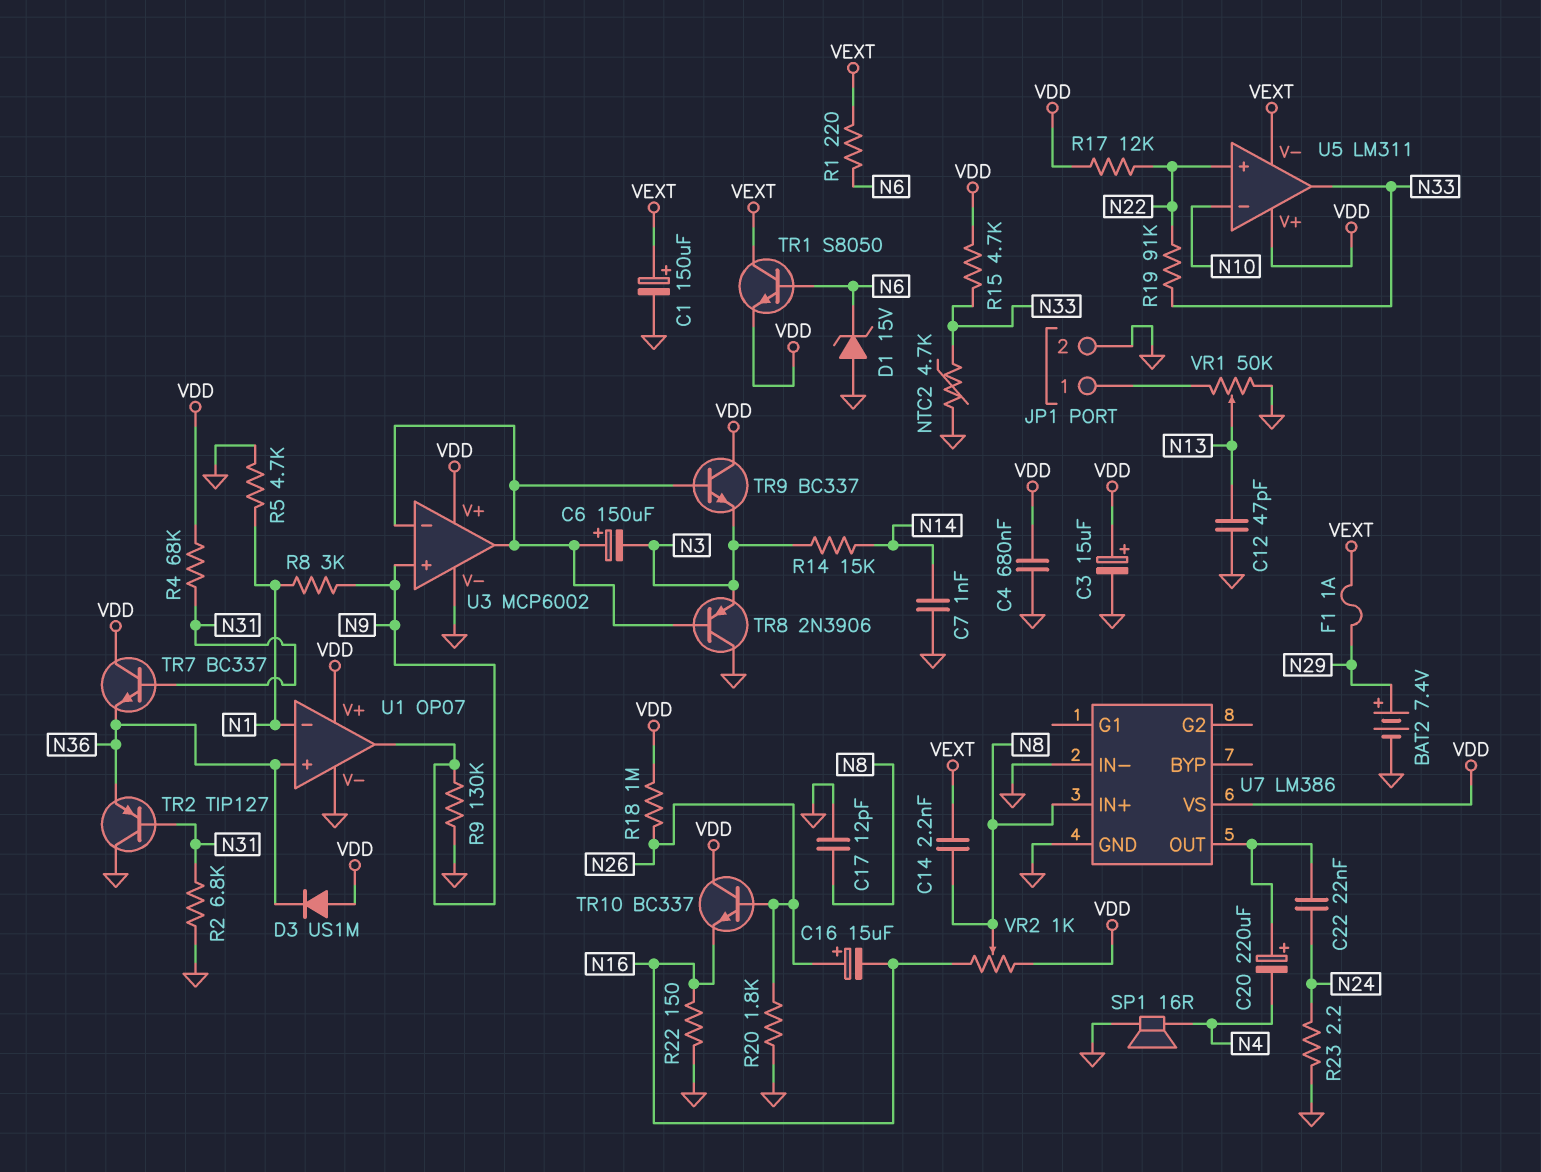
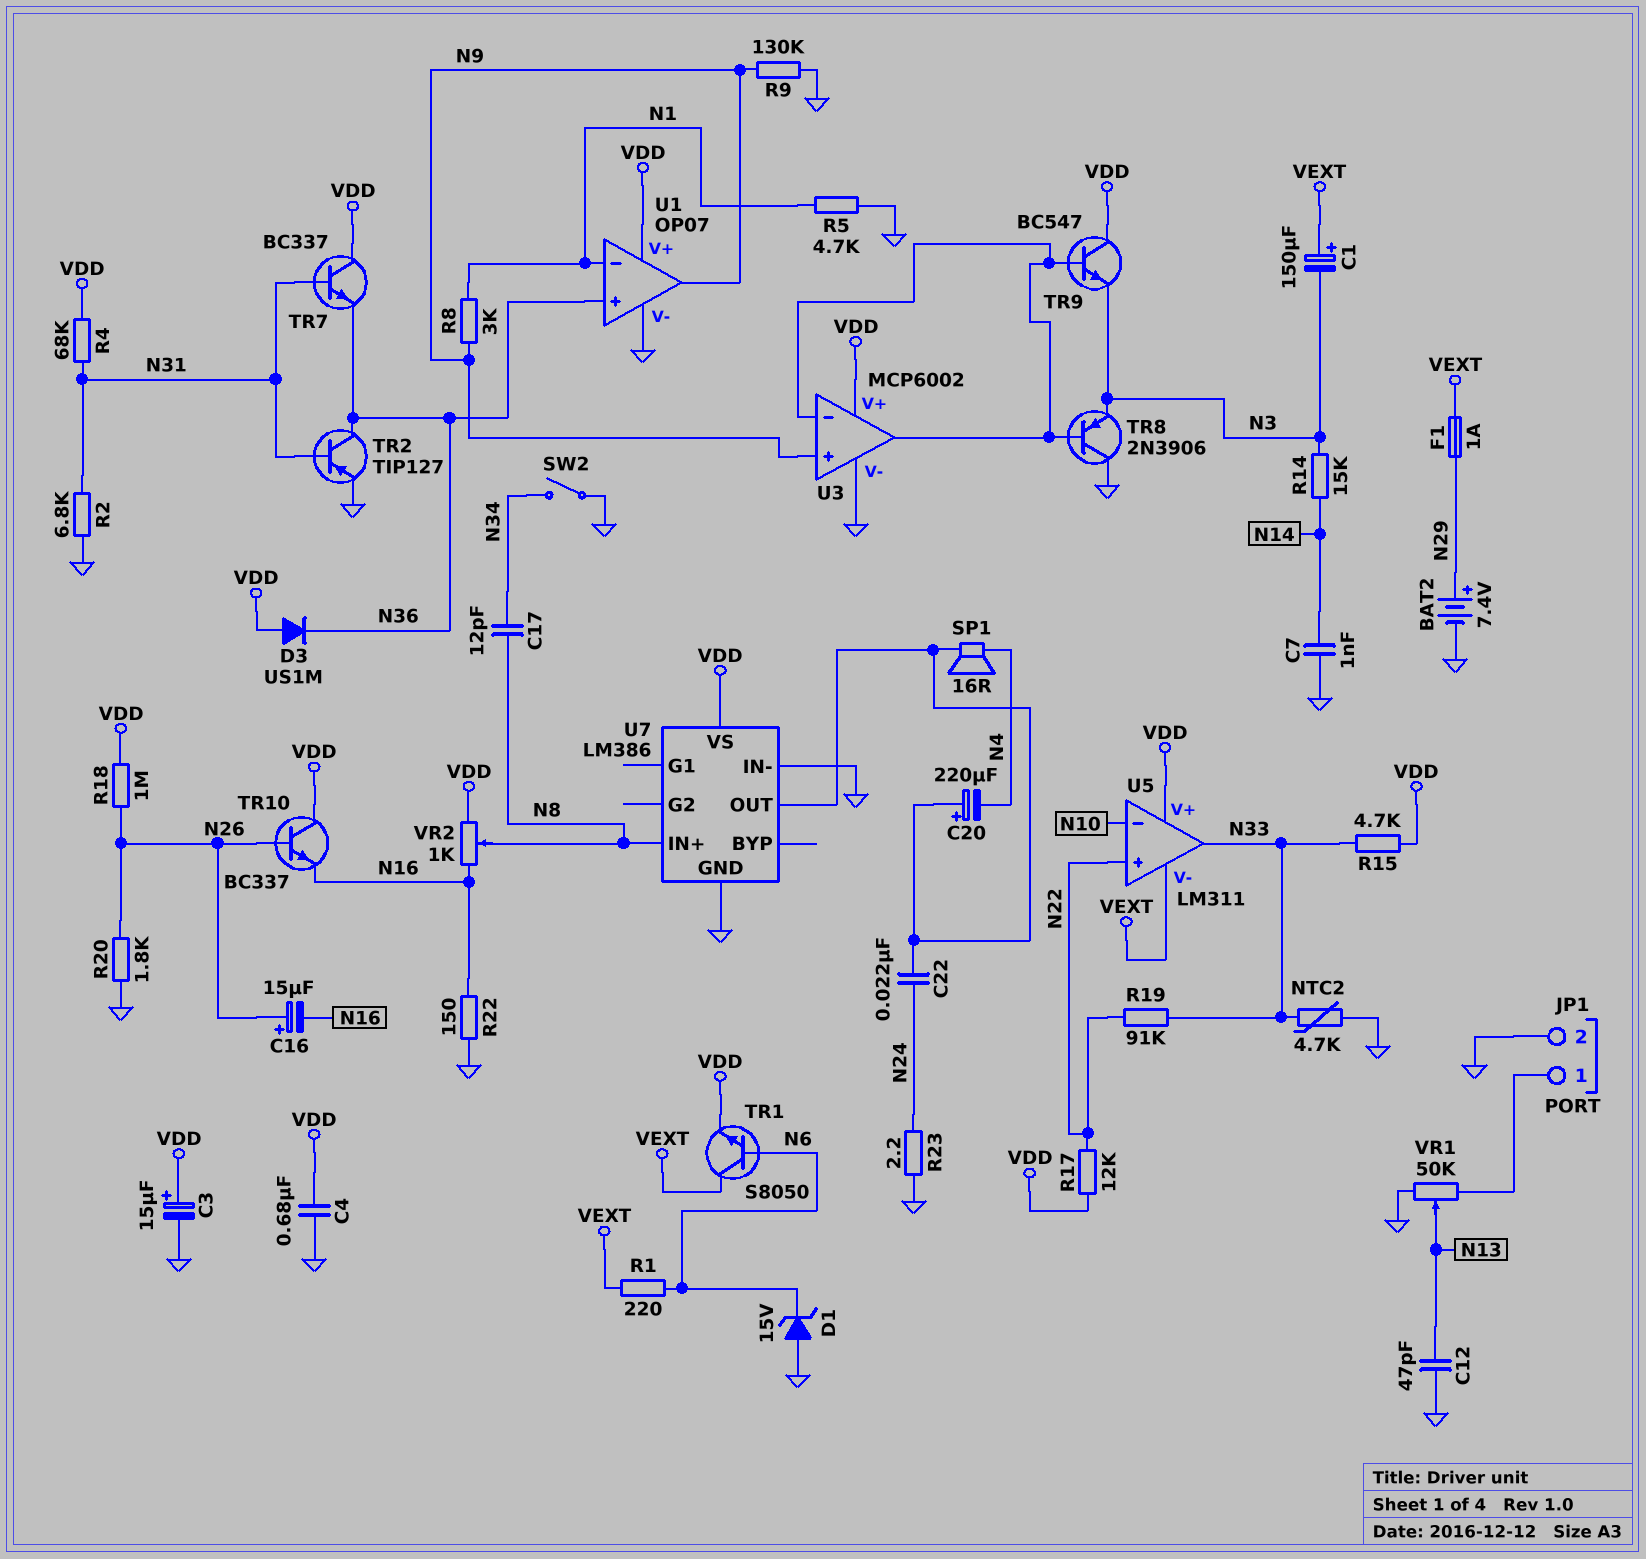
C1: 150uF (plus VEXT, minus GND) -> 150uF (plus VEXT, minus N3)
C6: 150uF (plus U3/in-, minus N3) -> none
C14: 2.2nF (N8, VEXT) -> none
C17: 12pF (GND, N8) -> 12pF (N8, N34)
SP1: speaker 16R (GND, N4) -> speaker 16R (N4, U7/OUT)
SW2: none -> switch (GND, N34)
TR2: PNP TIP127 (B N31, C GND, E N36) -> PNP TIP127 (B N31, C N36, E GND)
TR9: NPN BC337 (B U3/in-, C VDD, E N3) -> NPN BC547 (B U3/in-, C VDD, E N3)

